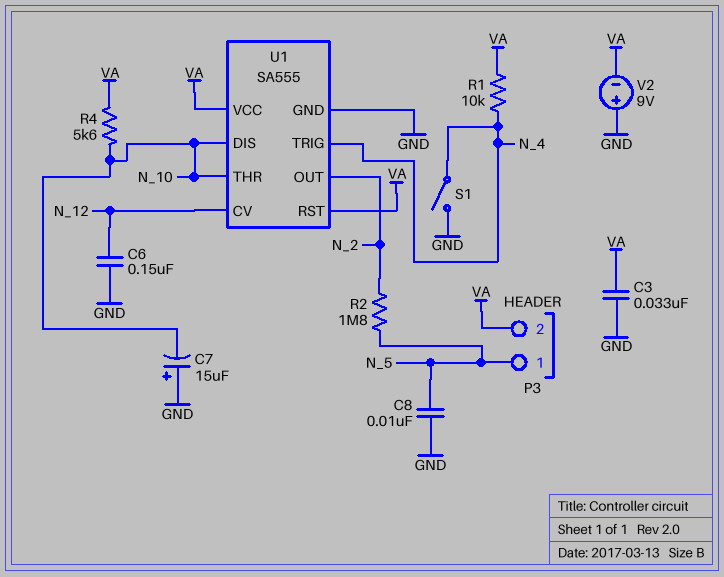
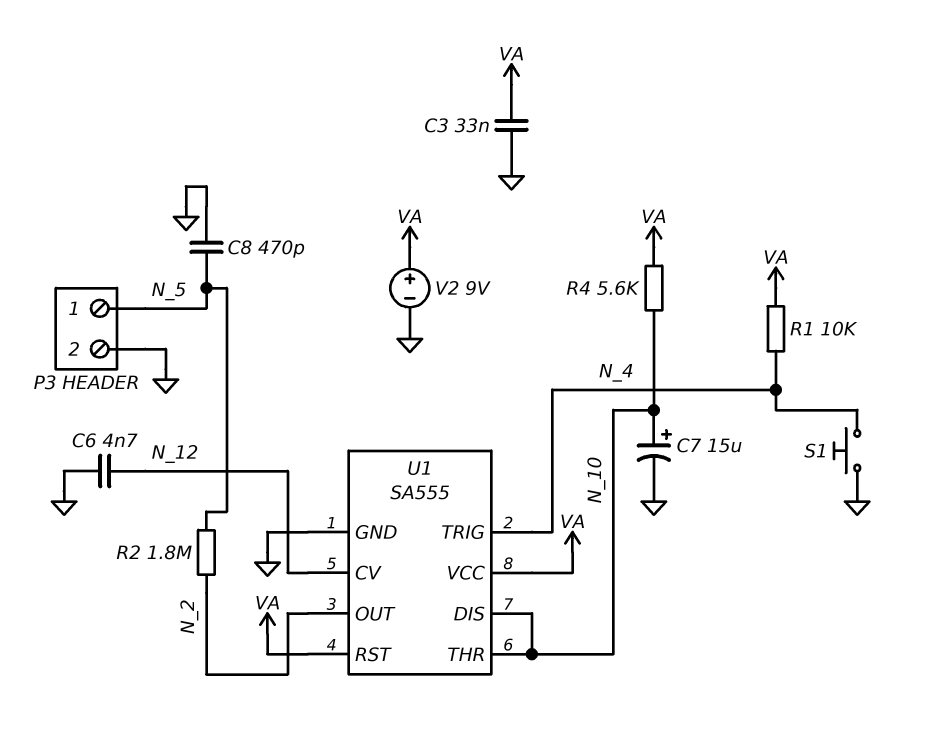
C6: 150nF (GND, N_12) -> 4.7nF (GND, N_12)
C7: 15uF (plus GND, minus N_10) -> 15uF (plus N_10, minus GND)
C8: 10nF (GND, N_5) -> 470pF (GND, N_5)
P3 pin 2: VA -> GND
S1: switch (GND, N_4) -> button (GND, N_4)
V2: 9V (plus GND, minus VA) -> 9V (plus VA, minus GND)

